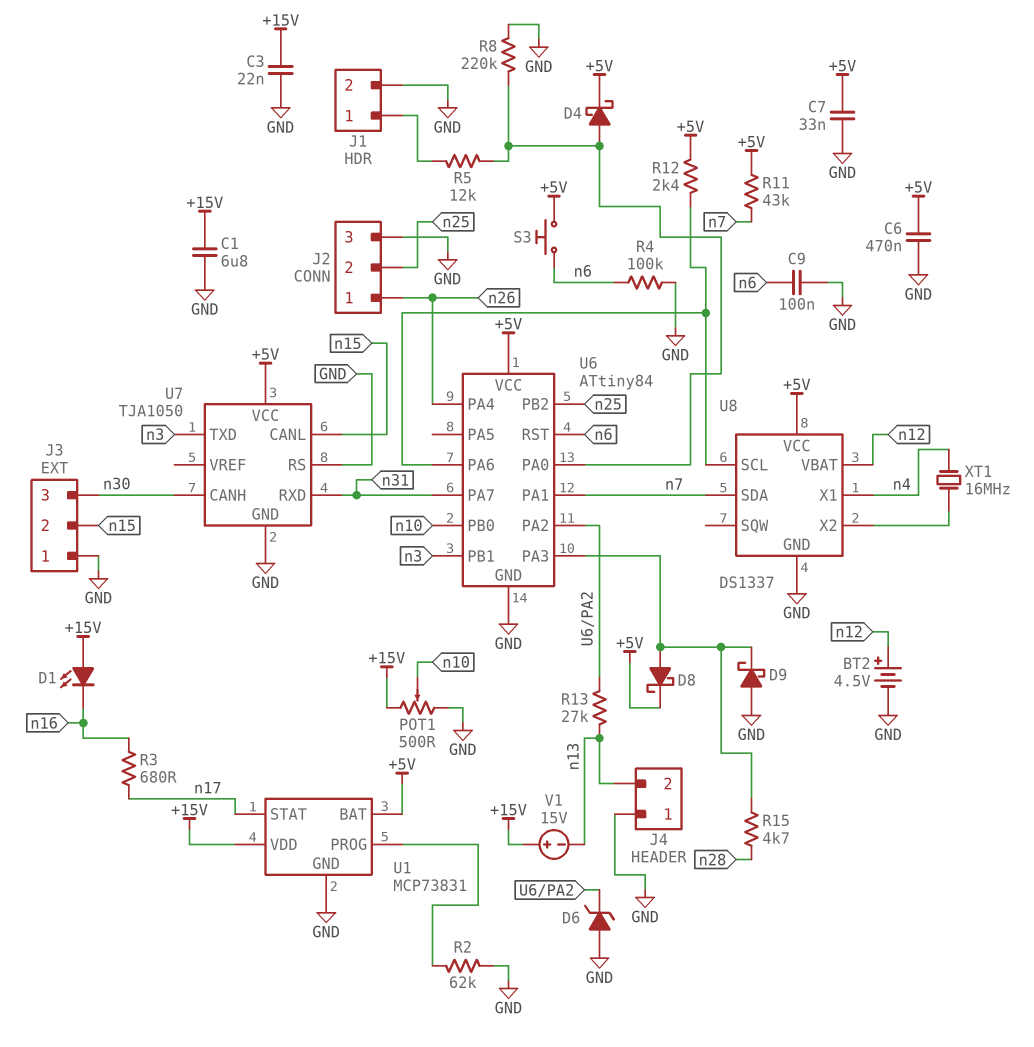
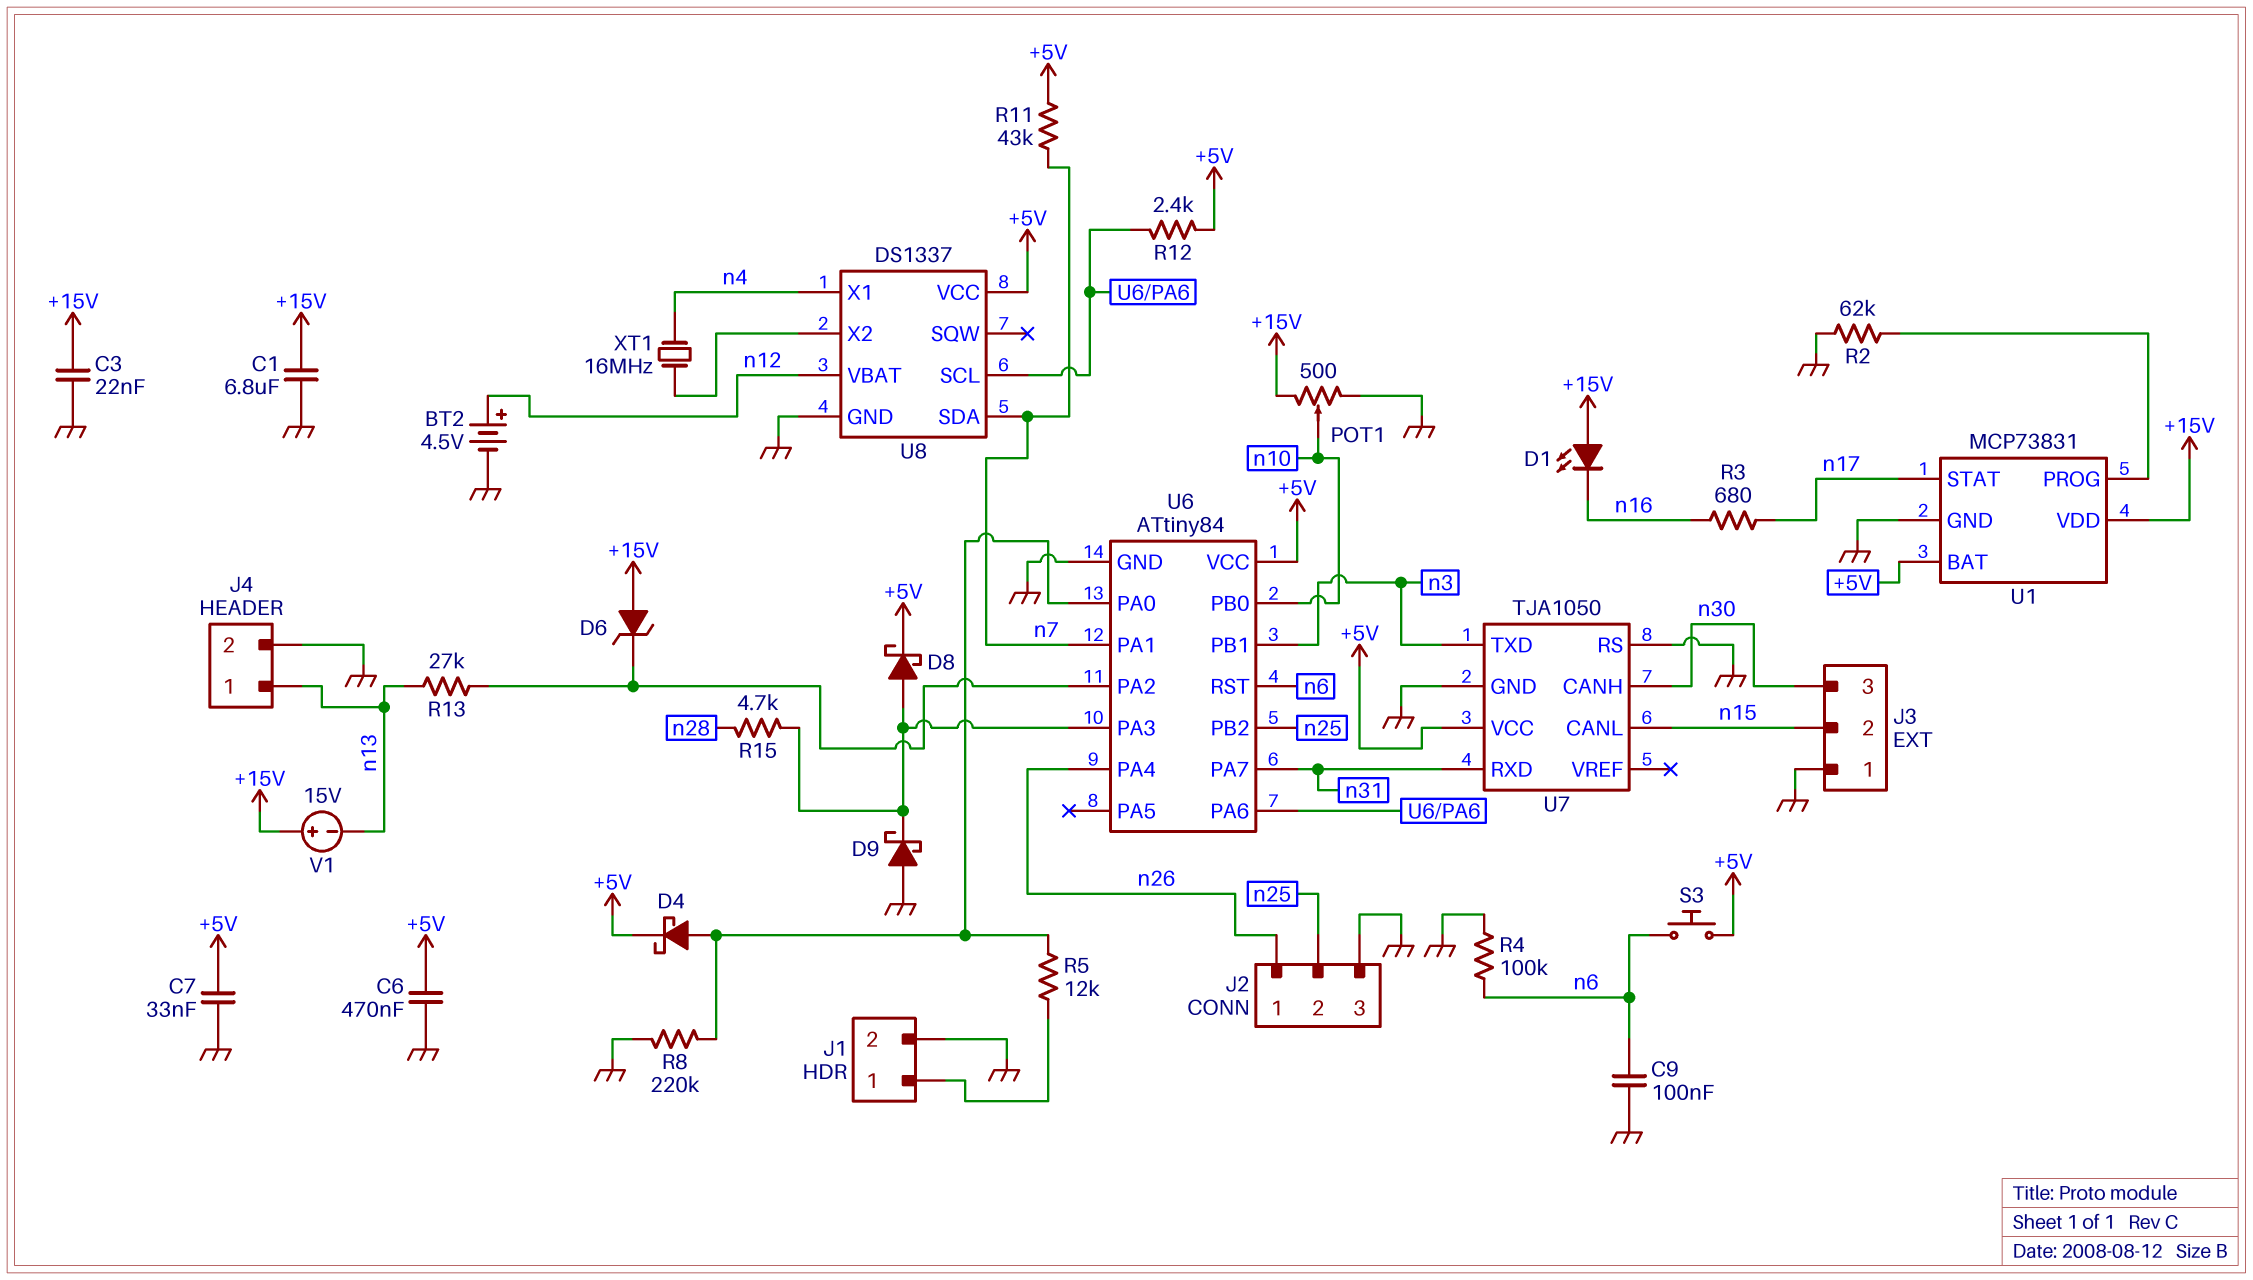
D6: zener (A GND, K U6/PA2) -> zener (A +15V, K U6/PA2)
J4 pin 1: GND -> n13
J4 pin 2: n13 -> GND

